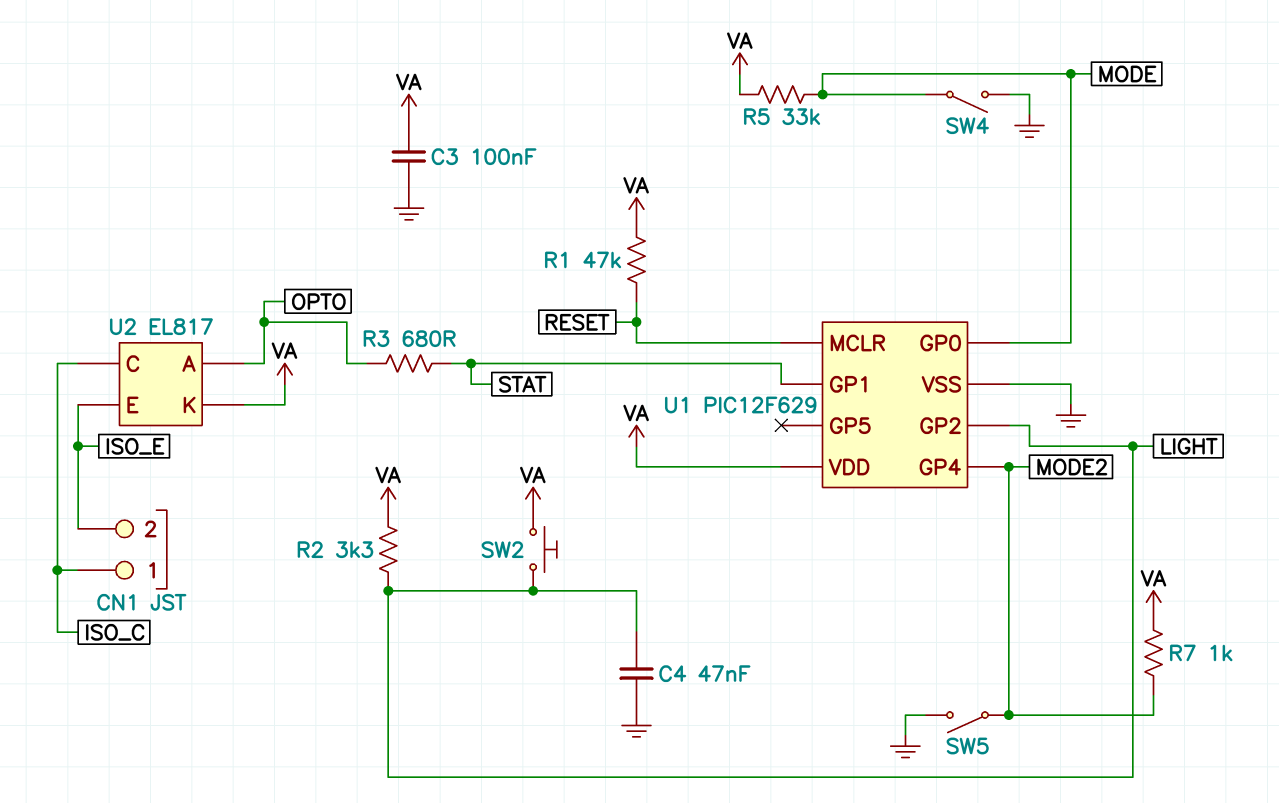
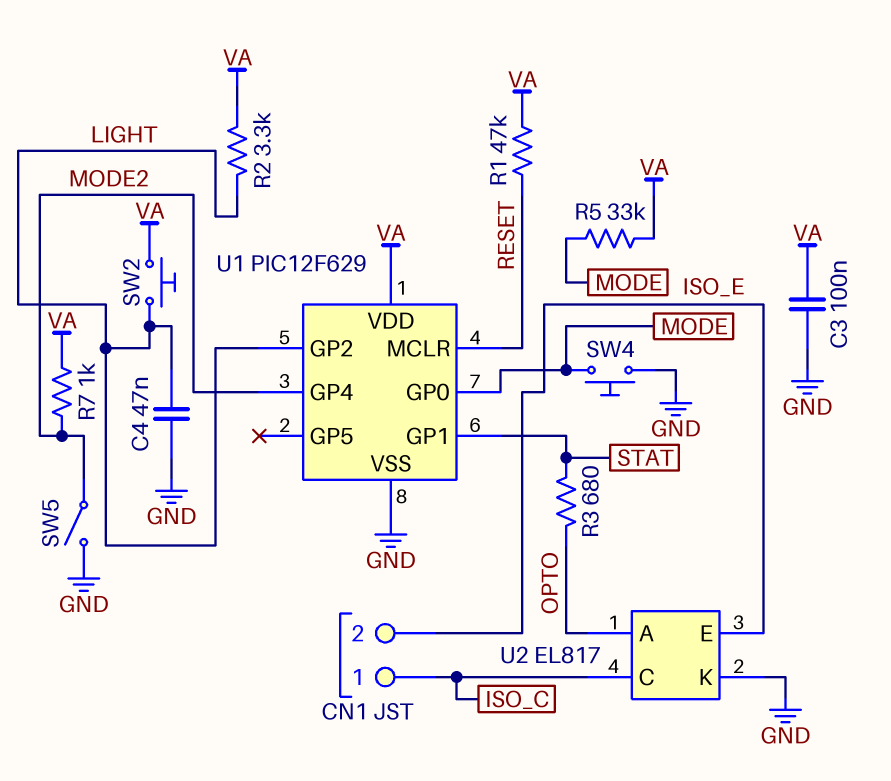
SW4: switch (GND, MODE) -> button (GND, MODE)
U2 pin K: VA -> GND

